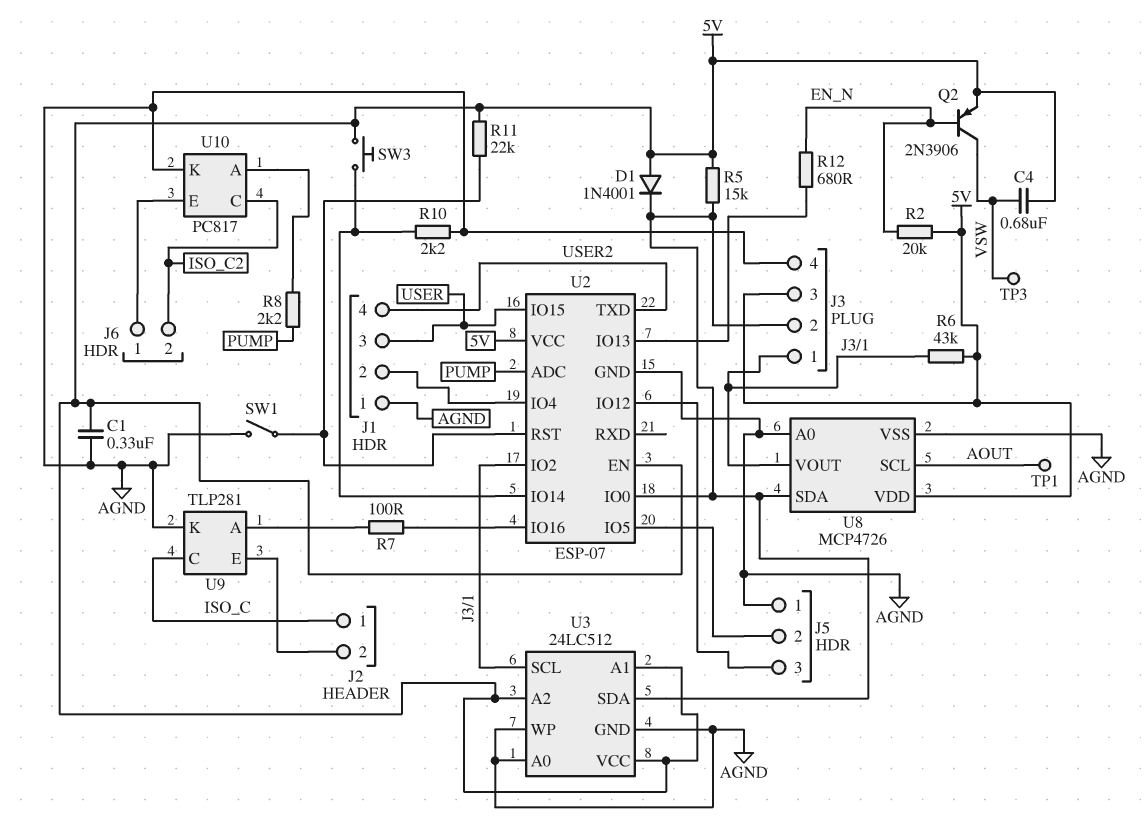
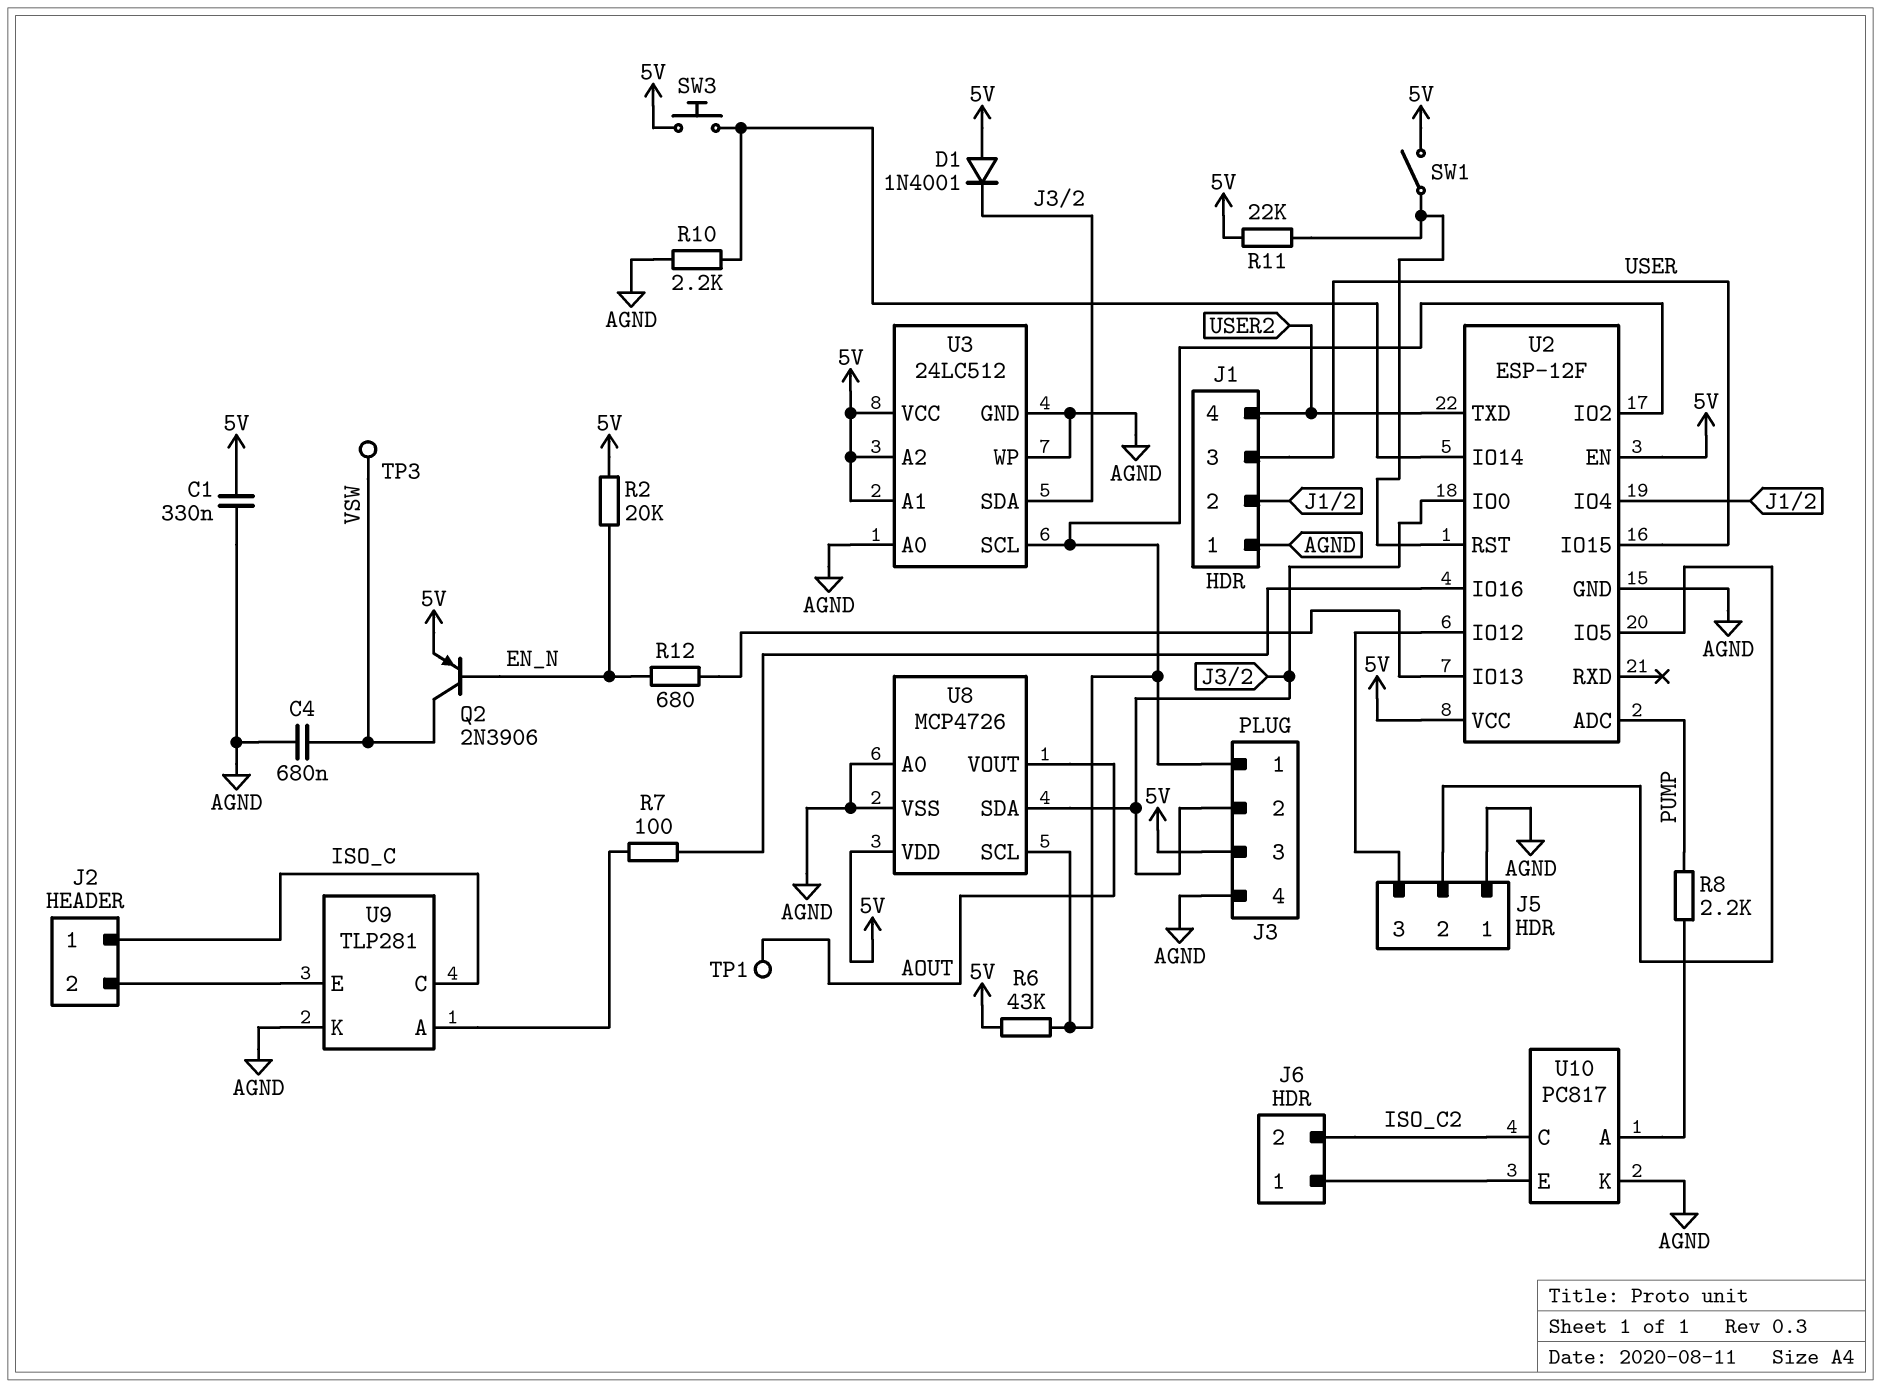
C4: 680nF (5V, VSW) -> 680nF (AGND, VSW)
R5: 15k (5V, J3/2) -> none
SW1: switch (AGND, U2/RST) -> switch (5V, U2/RST)
U2: ESP-07 -> ESP-12F
U8 pin SCL: AOUT -> J3/1
U8 pin VOUT: J3/1 -> AOUT

